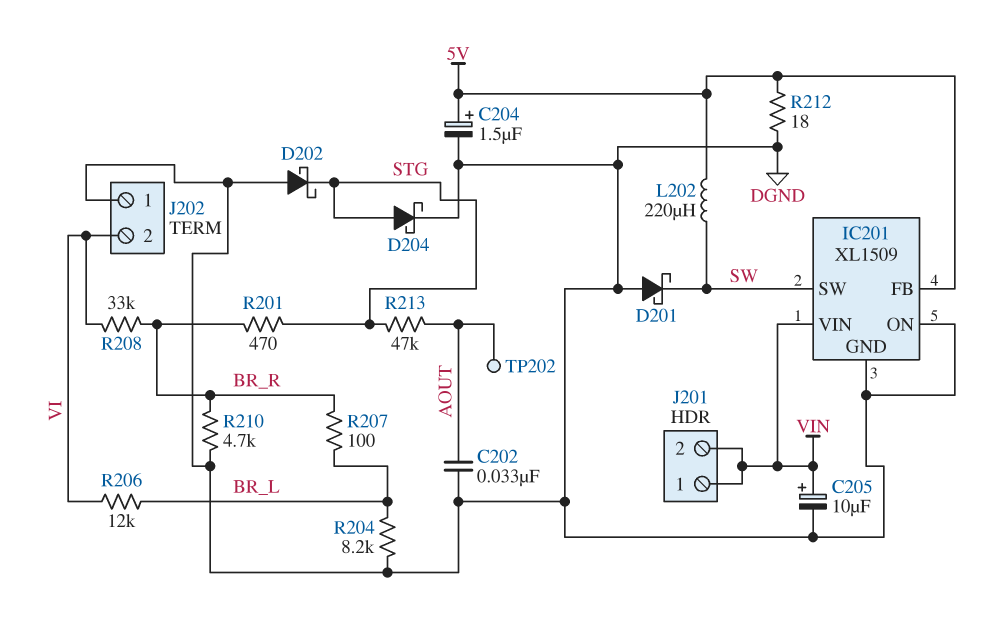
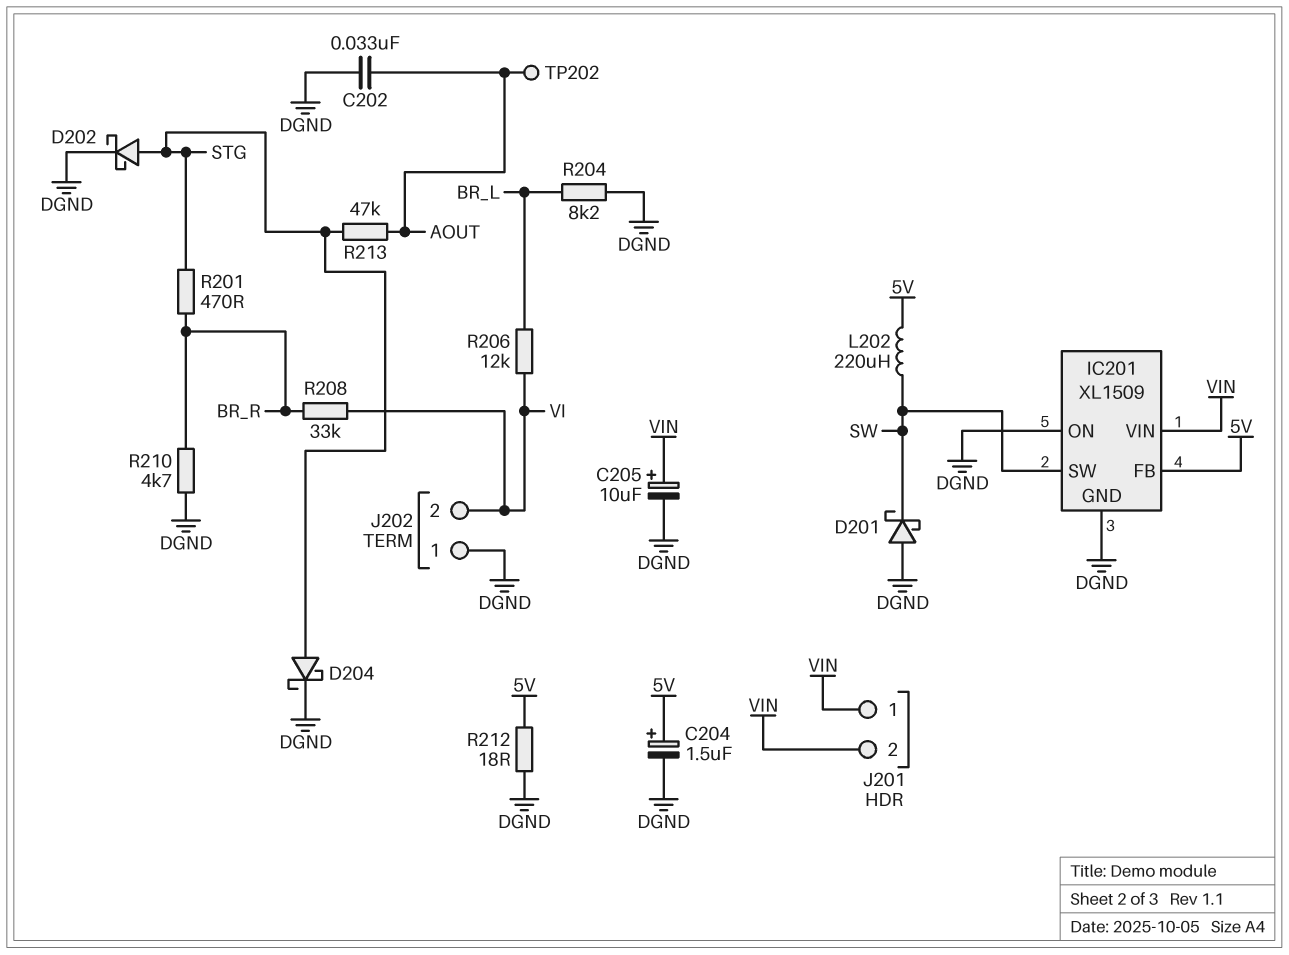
D202: schottky (A DGND, K STG) -> schottky (A STG, K DGND)
R207: 100 (BR_L, BR_R) -> none

